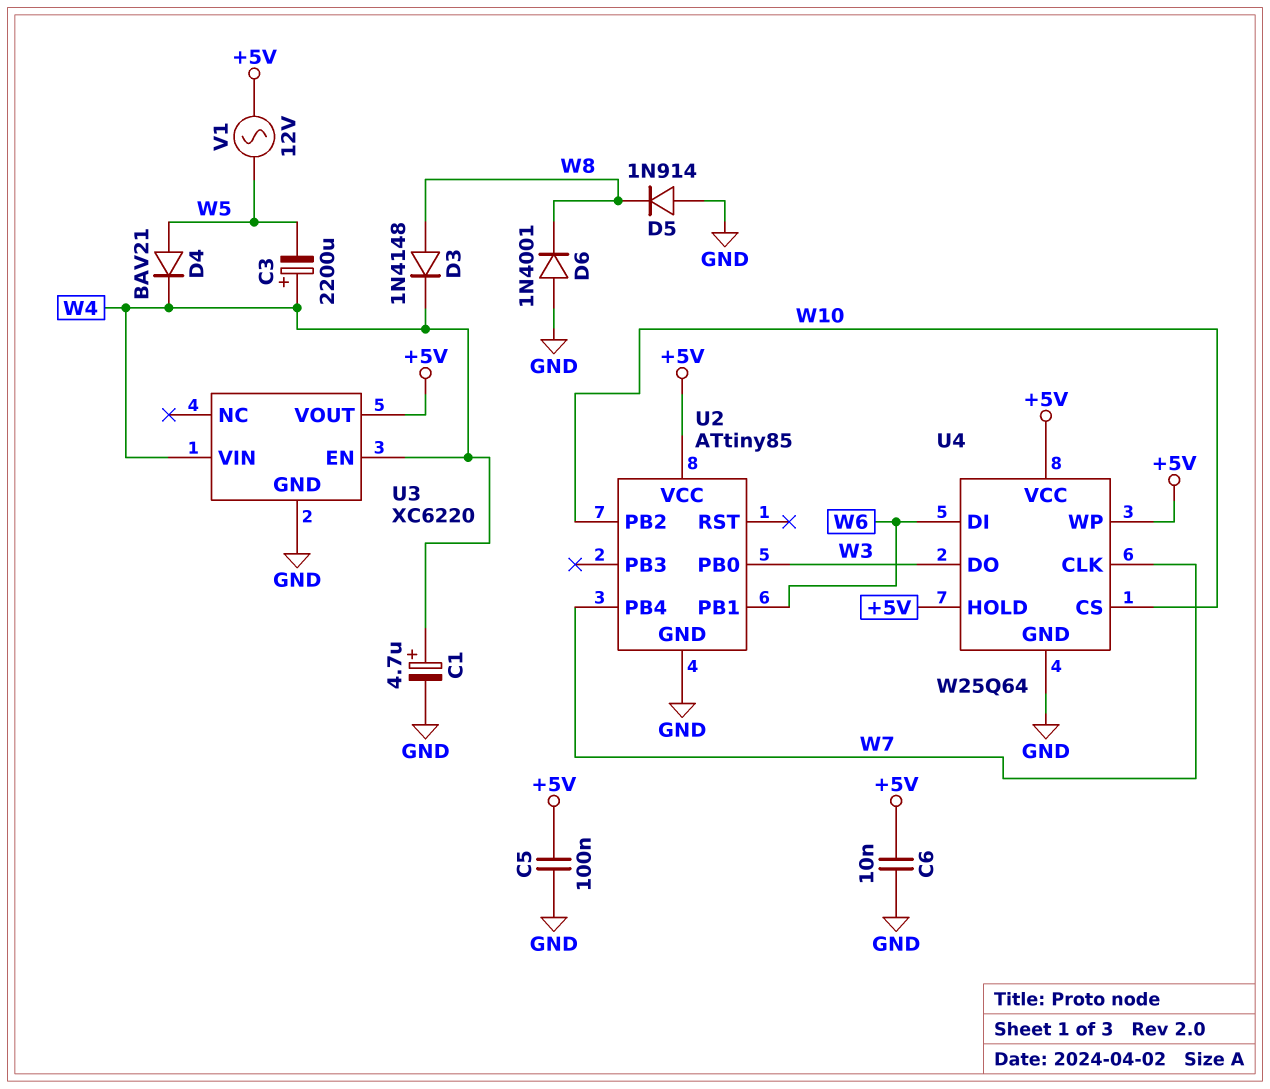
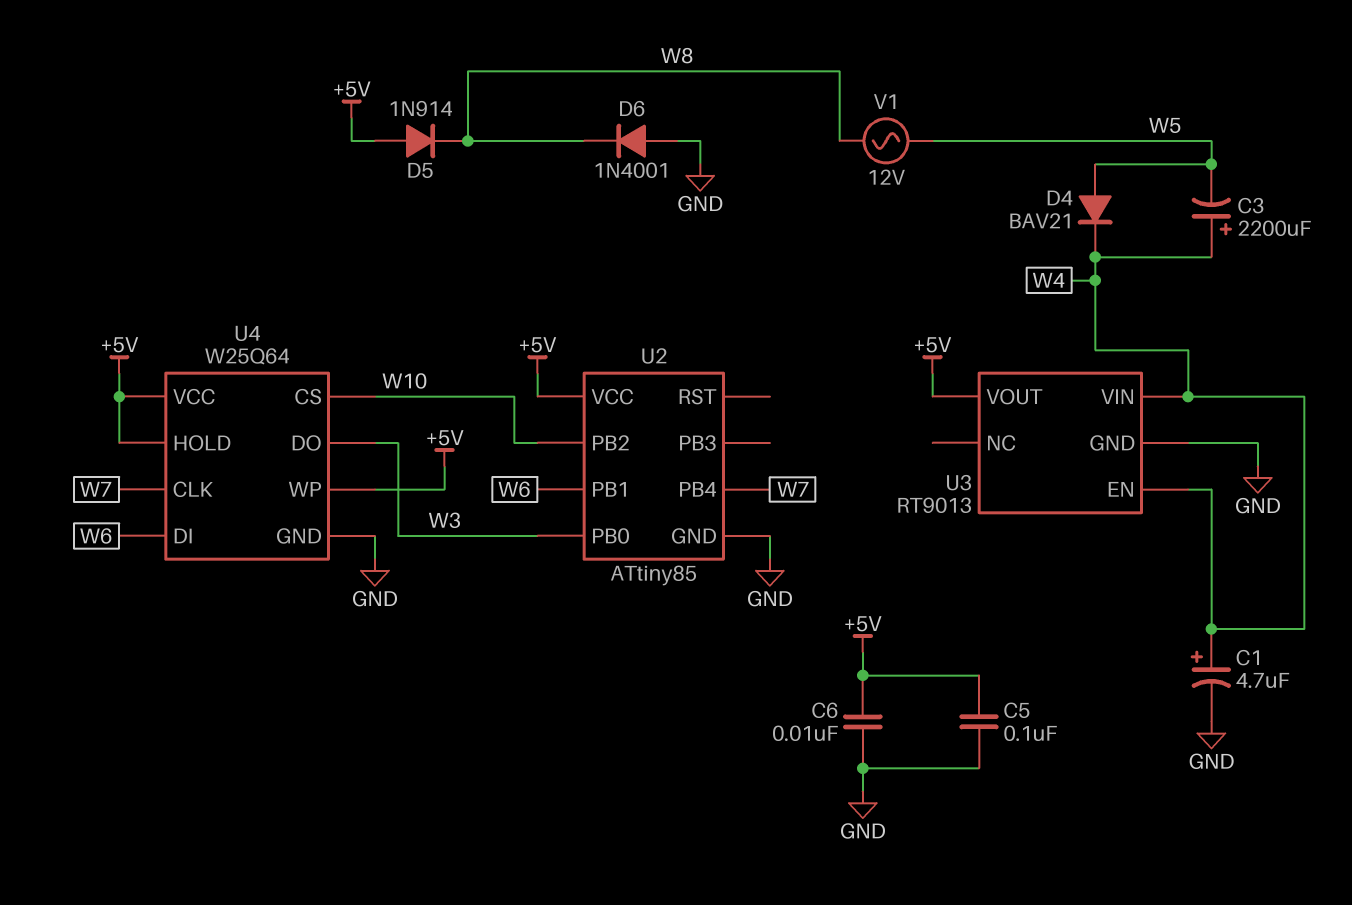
D3: diode 1N4148 (A W8, K W4) -> none
D5: diode 1N914 (A GND, K W8) -> diode 1N914 (A +5V, K W8)
U3: XC6220 -> RT9013
V1: AC 12V (+5V, W5) -> AC 12V (W5, W8)

